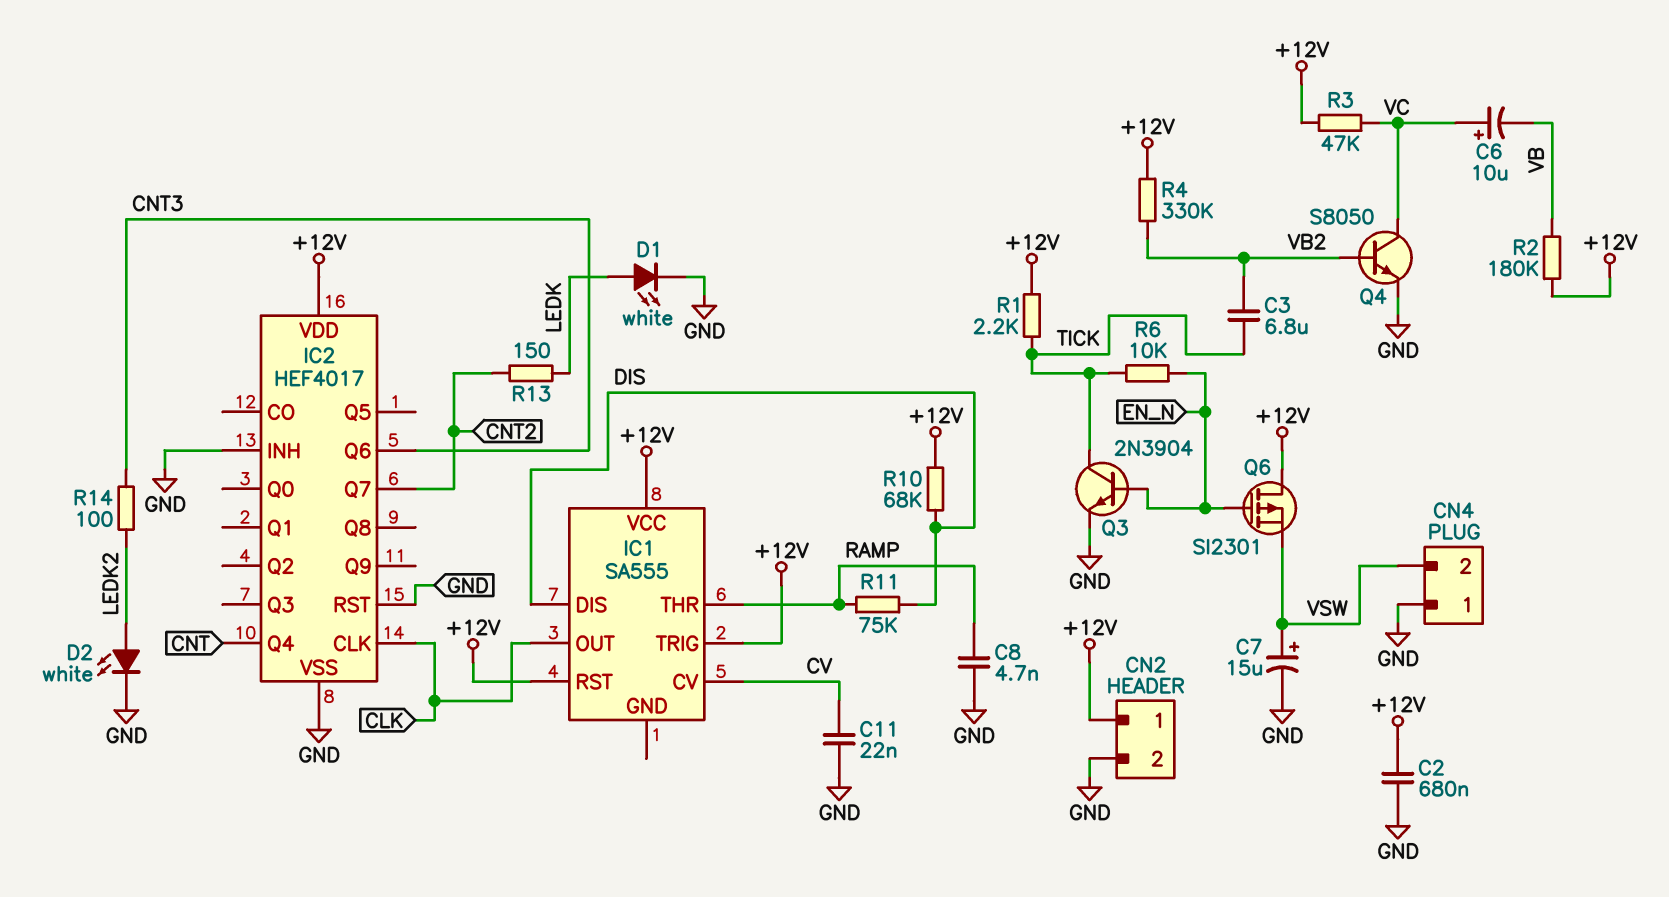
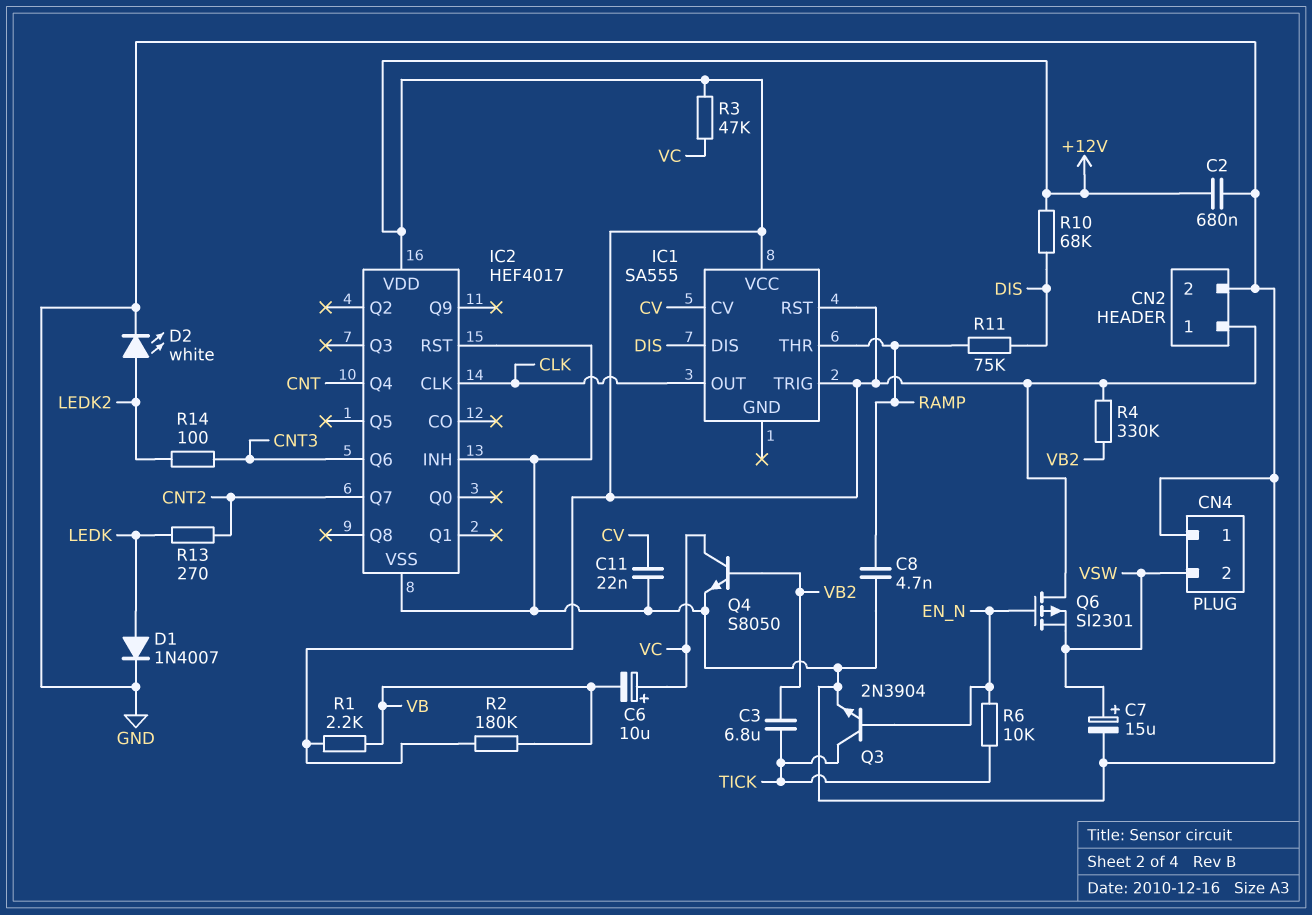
D1: LED white (A LEDK, K GND) -> diode 1N4007 (A LEDK, K GND)
R1: 2.2k (+12V, TICK) -> 2.2k (+12V, VB)
R13: 150 (CNT2, LEDK) -> 270 (CNT2, LEDK)

